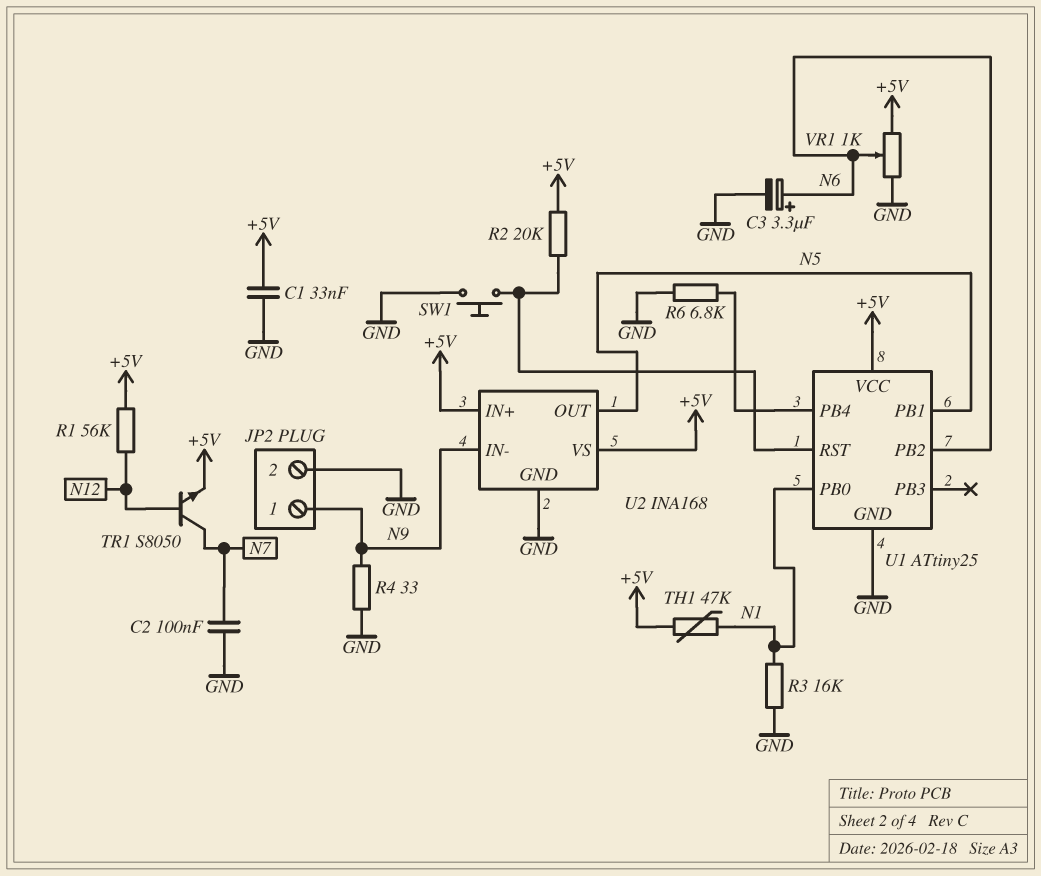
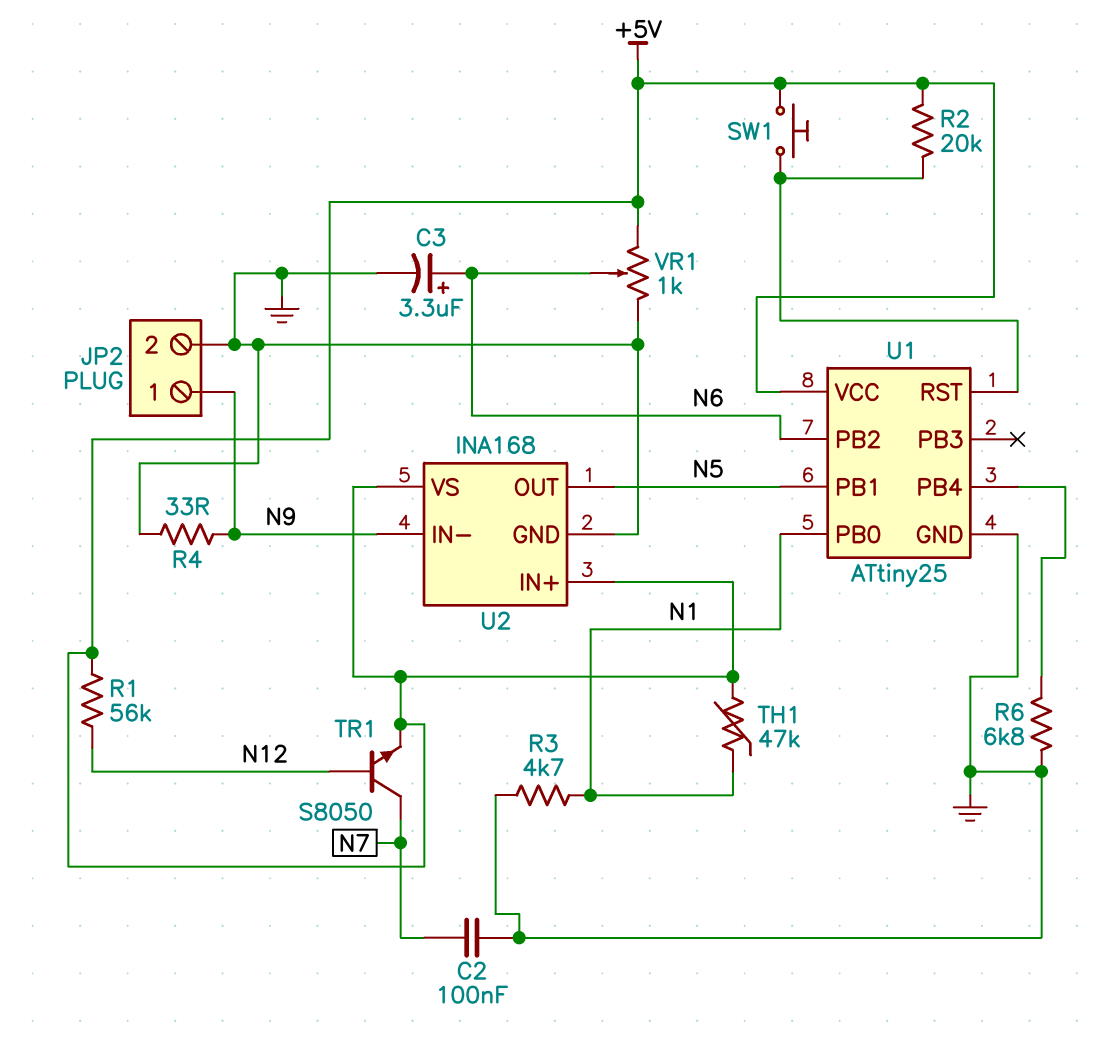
C1: 33nF (+5V, GND) -> none
R3: 16k (GND, N1) -> 4.7k (GND, N1)
SW1: button (GND, U1/RST) -> button (+5V, U1/RST)

